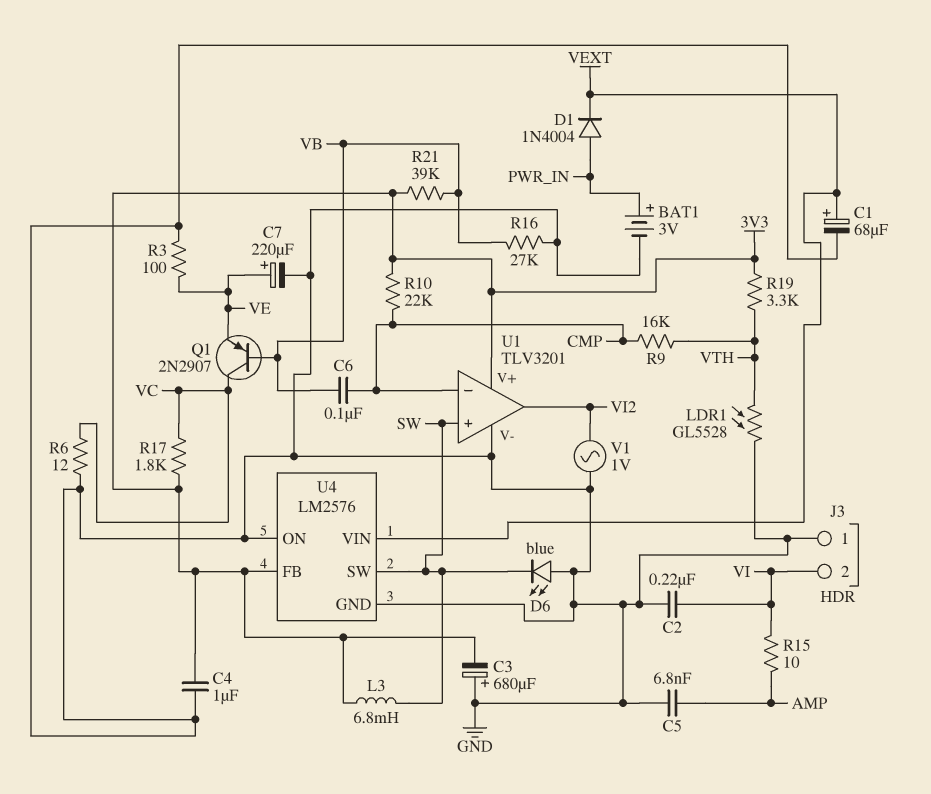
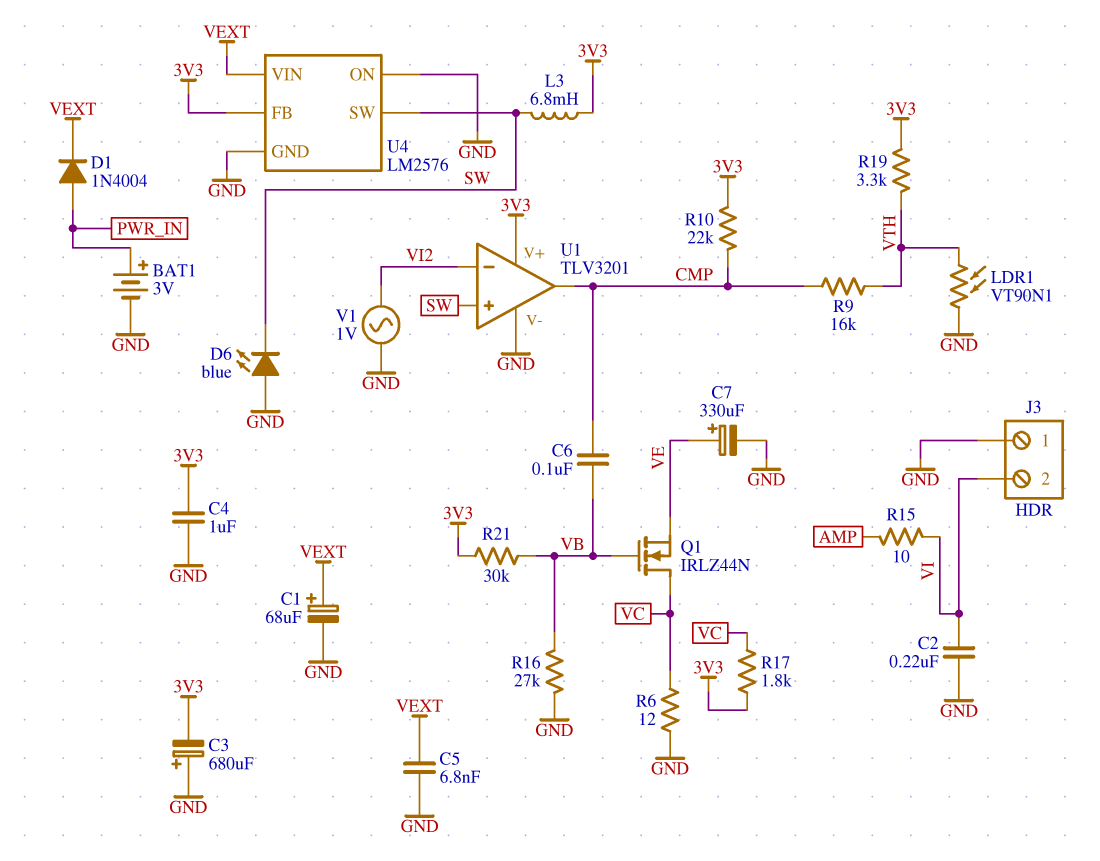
C5: 6.8nF (AMP, GND) -> 6.8nF (GND, VEXT)
C7: 220uF (plus VE, minus GND) -> 330uF (plus VE, minus GND)
LDR1: GL5528 (GND, VTH) -> VT90N1 (GND, VTH)
Q1: PNP 2N2907 (B VB, C VC, E VE) -> NMOS IRLZ44N (G VB, D VC, S VE)
R3: 100 (GND, VE) -> none
R21: 39k (3V3, VB) -> 30k (3V3, VB)
U1 pin in-: CMP -> VI2
U1 pin out: VI2 -> CMP

